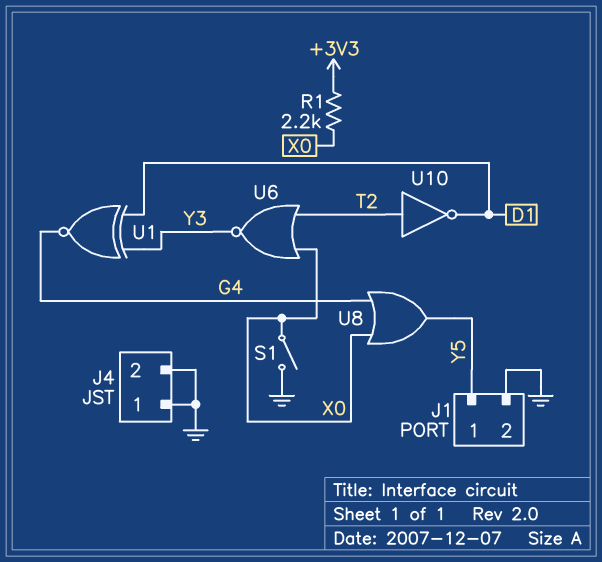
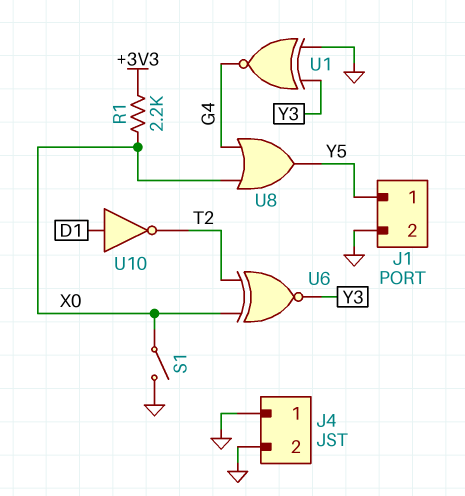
U1: XNOR (in D1, in Y3, out G4) -> XNOR (in GND, in Y3, out G4)
U6: NOR (in T2, in X0, out Y3) -> XNOR (in T2, in X0, out Y3)
U10: NOT (in T2, out D1) -> NOT (in D1, out T2)

